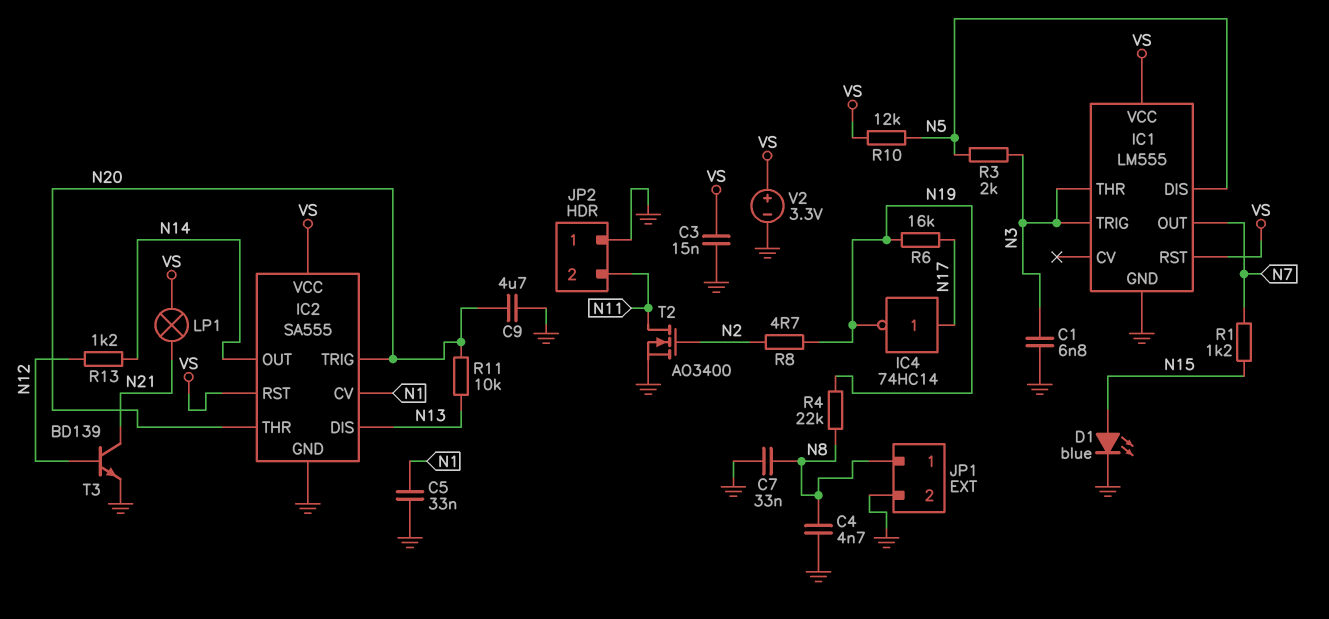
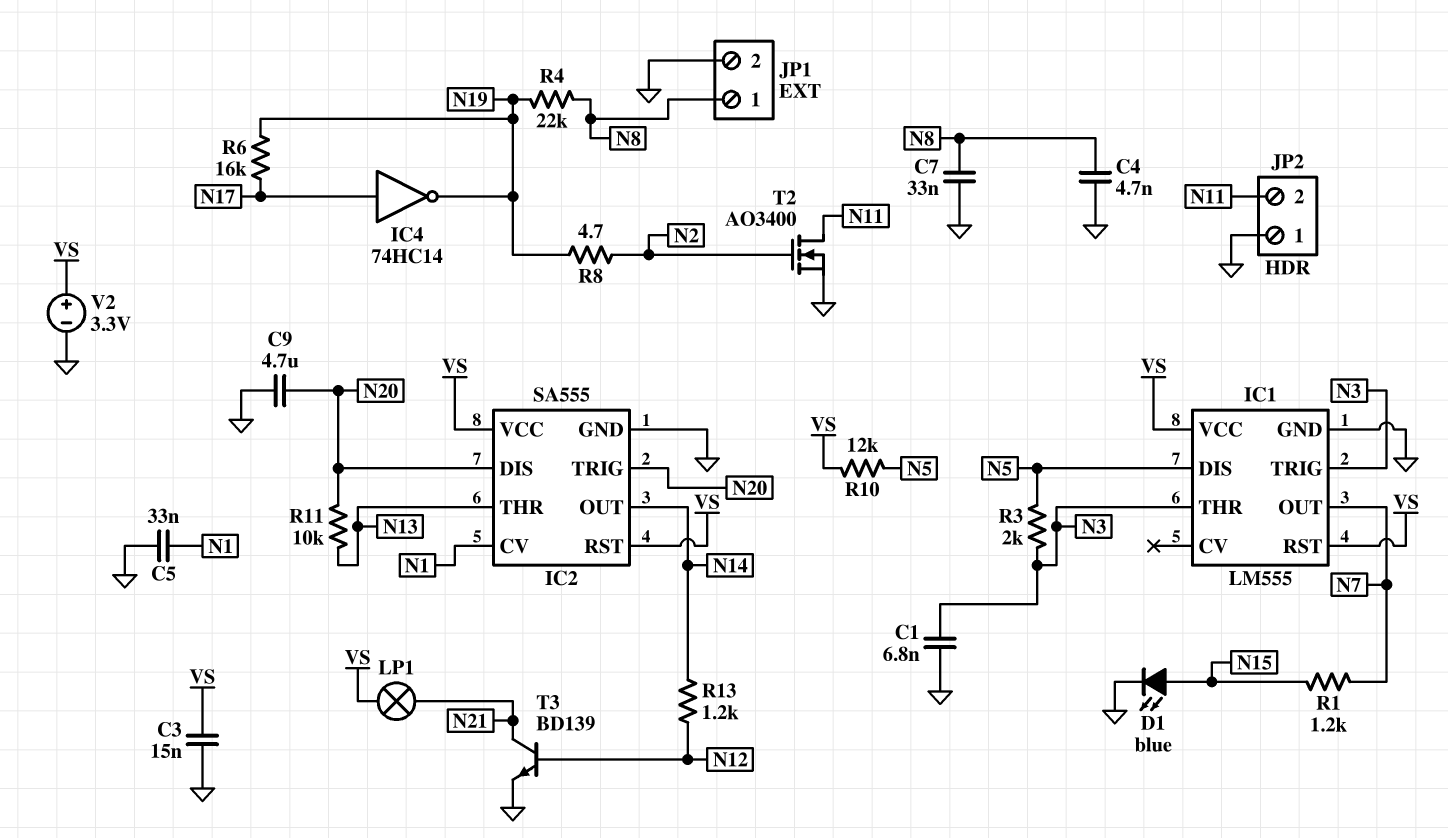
IC2 pin DIS: N13 -> N20
IC2 pin THR: N20 -> N13

